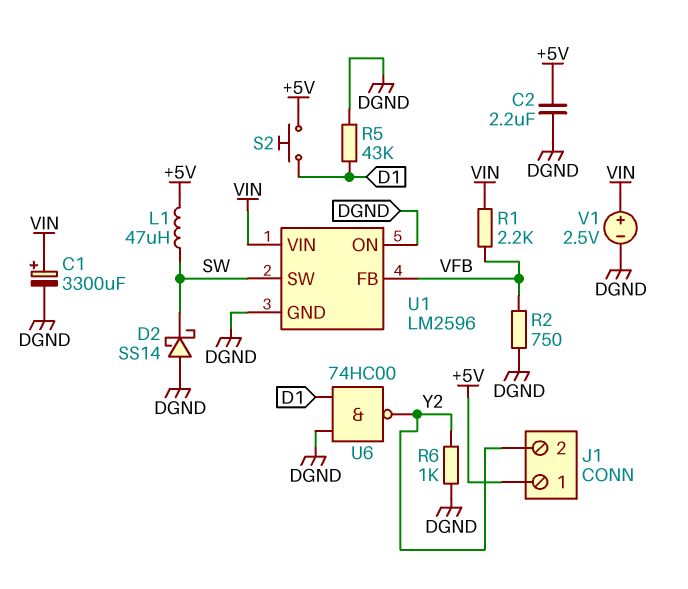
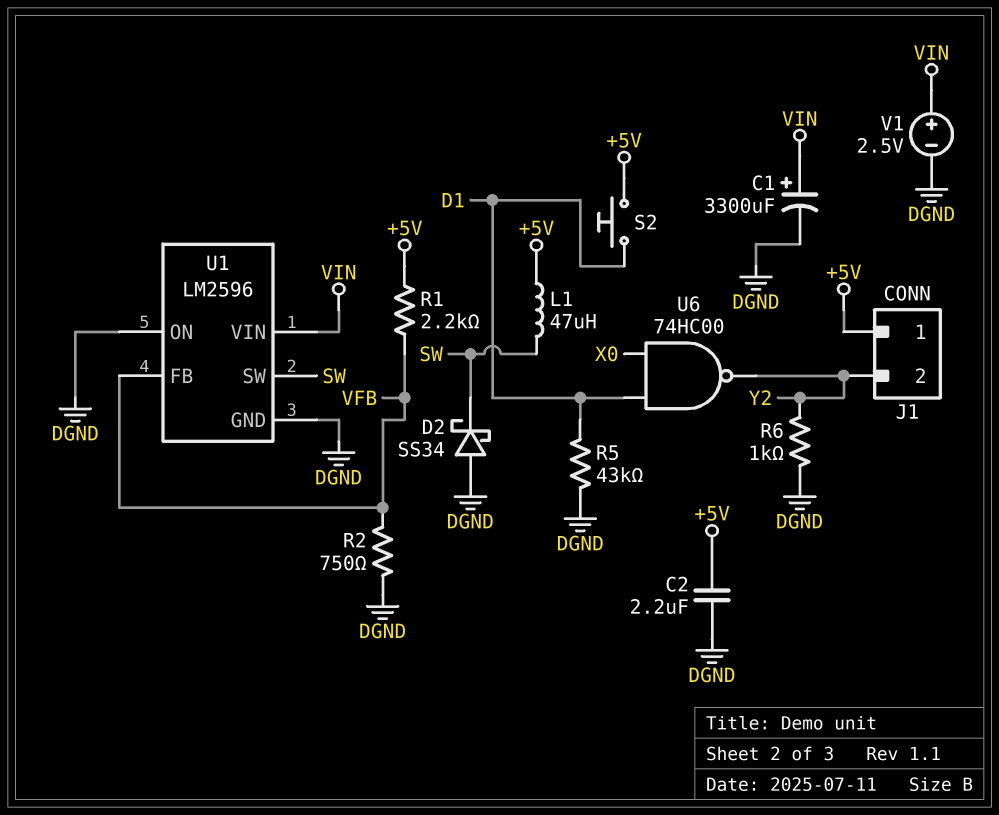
D2: schottky SS14 (A DGND, K SW) -> schottky SS34 (A DGND, K SW)
R1: 2.2k (VFB, VIN) -> 2.2k (+5V, VFB)
U6: NAND 74HC00 (in D1, in DGND, out Y2) -> NAND 74HC00 (in D1, in X0, out Y2)

